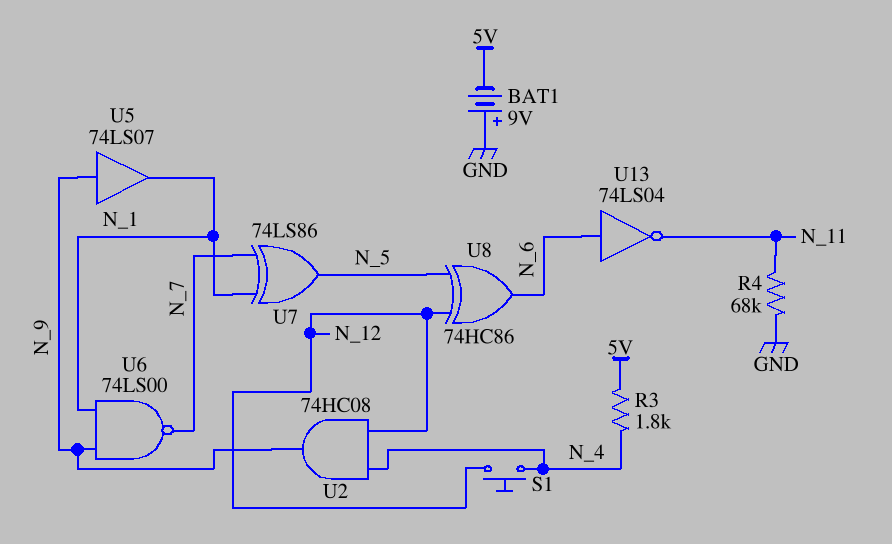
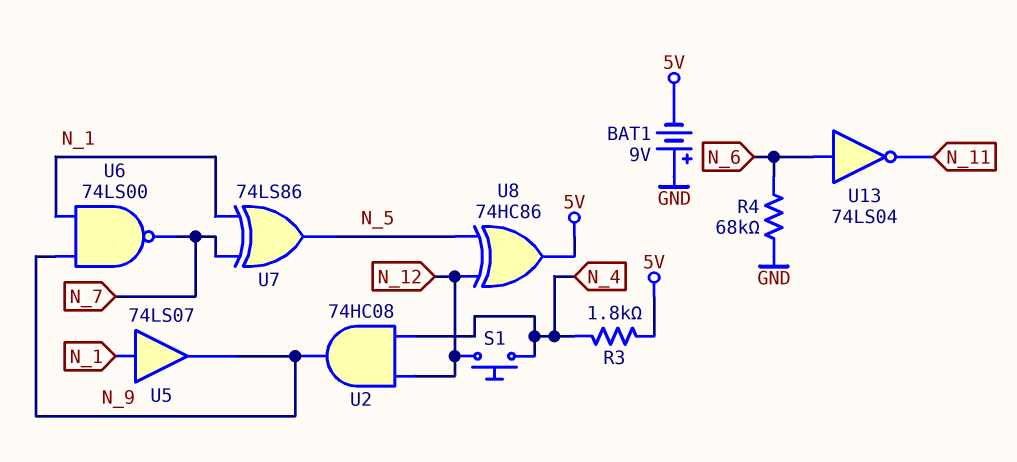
R4: 68k (GND, N_11) -> 68k (GND, N_6)
U5: buffer 74LS07 (in N_9, out N_1) -> buffer 74LS07 (in N_1, out N_9)
U8: XOR 74HC86 (in N_5, in N_12, out N_6) -> XOR 74HC86 (in N_5, in N_12, out 5V)

